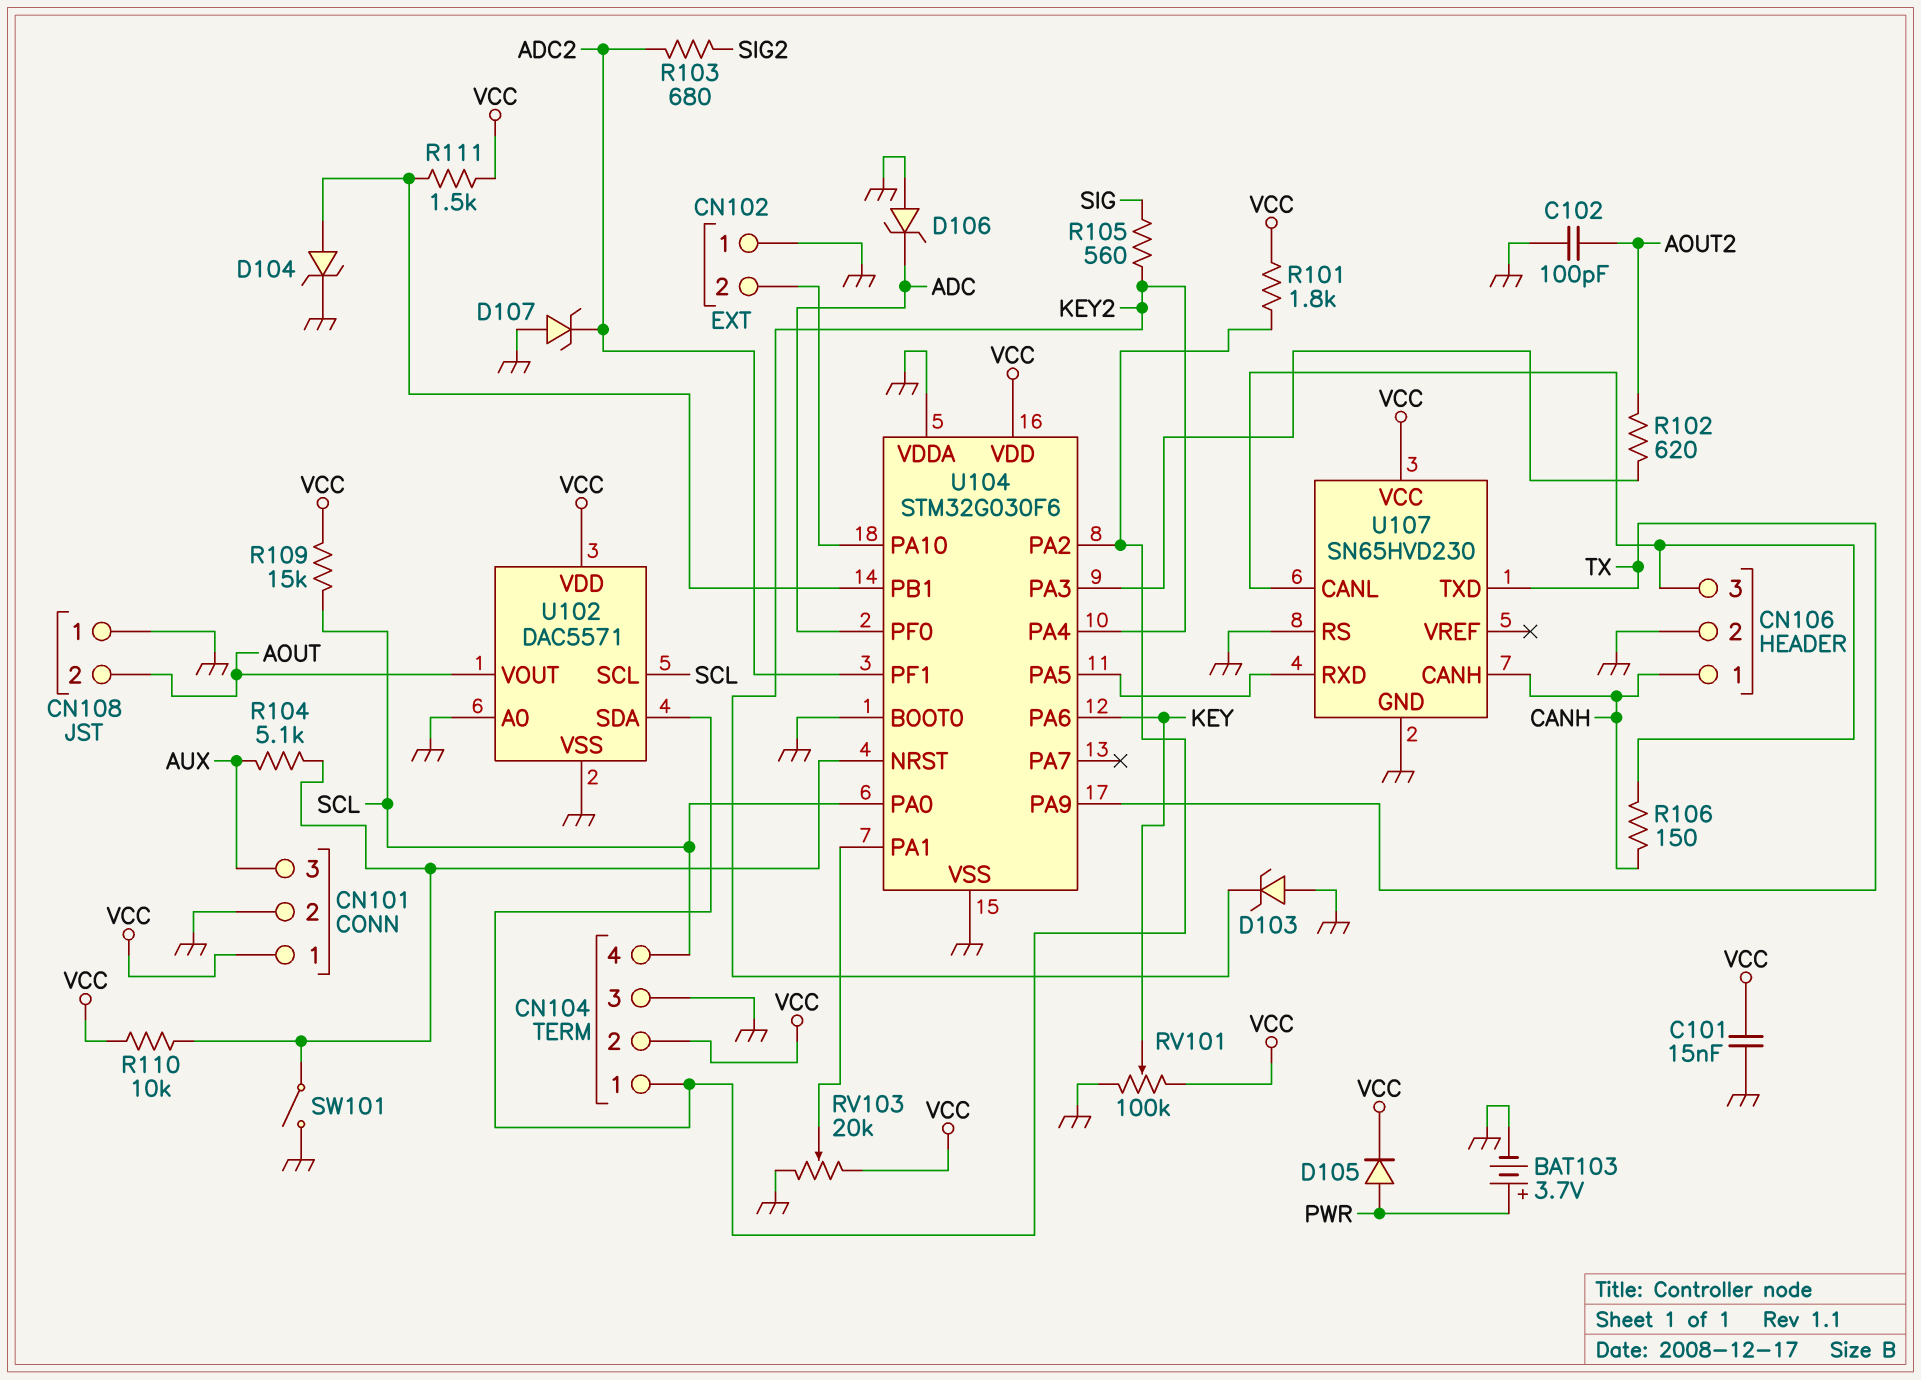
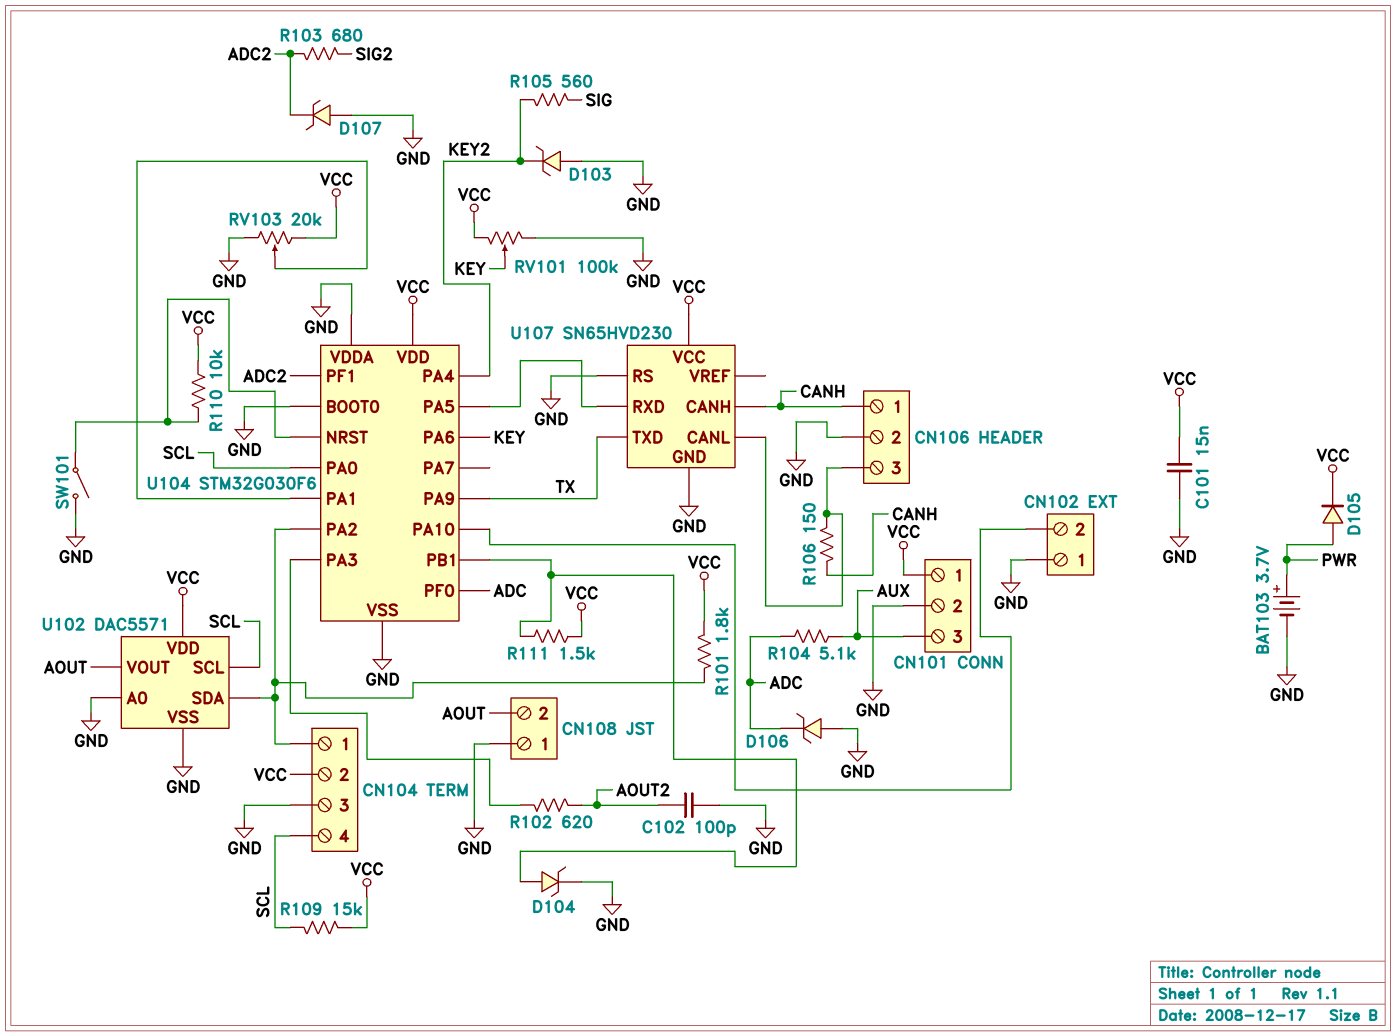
R104: 5.1k (AUX, U104/NRST) -> 5.1k (ADC, AUX)

